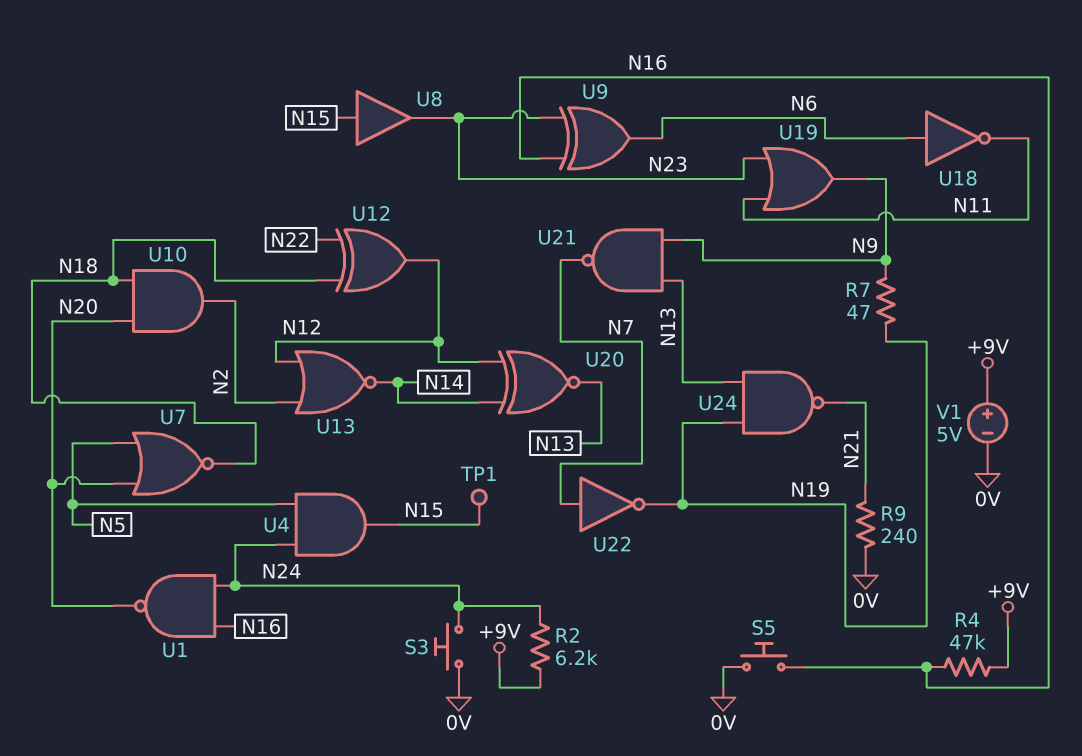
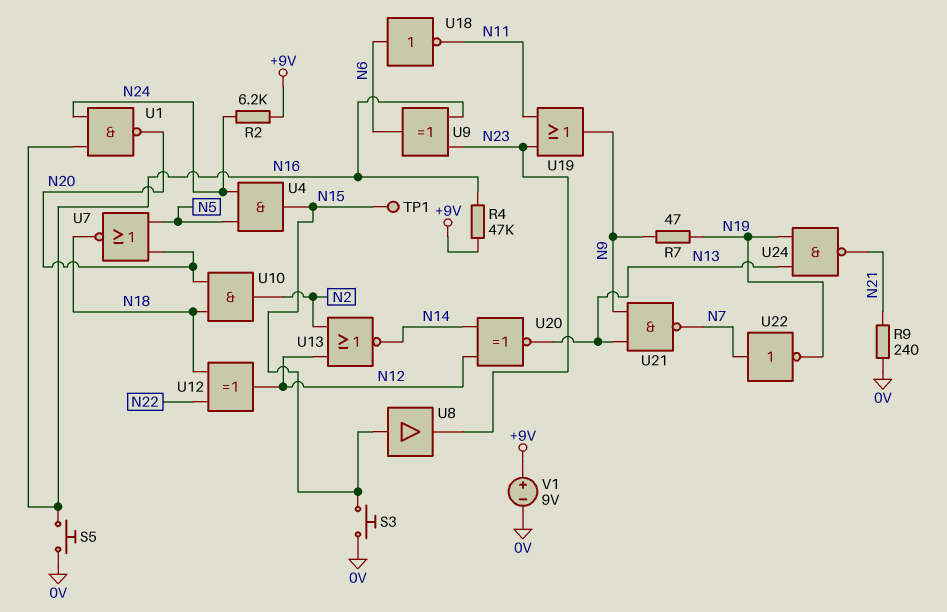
S3: button (0V, N24) -> button (0V, N15)
V1: 5V (plus +9V, minus 0V) -> 9V (plus +9V, minus 0V)

